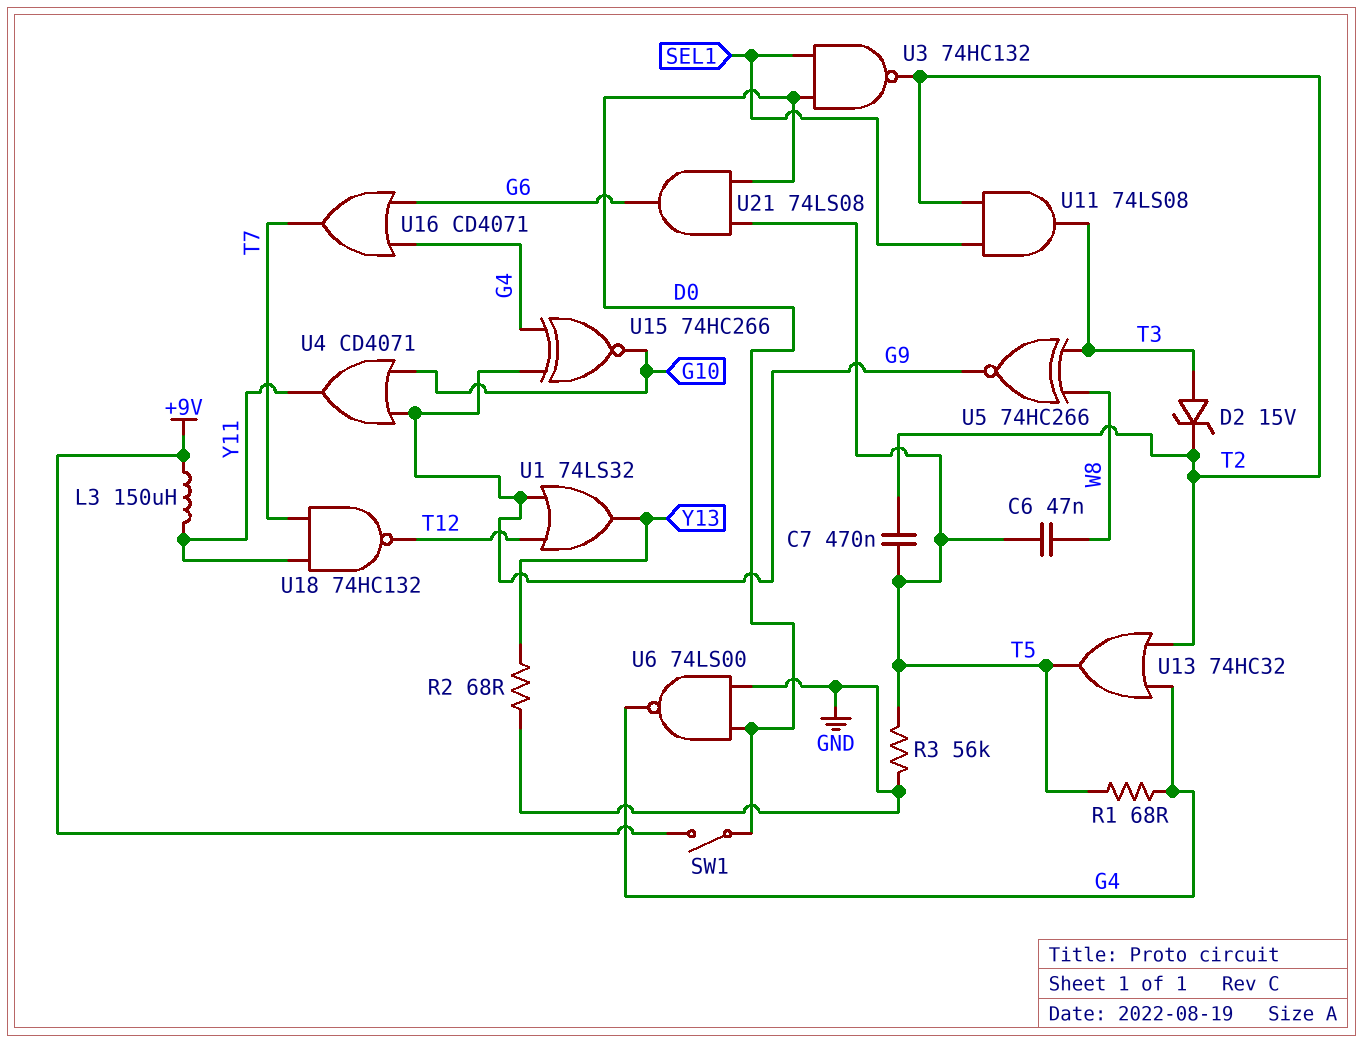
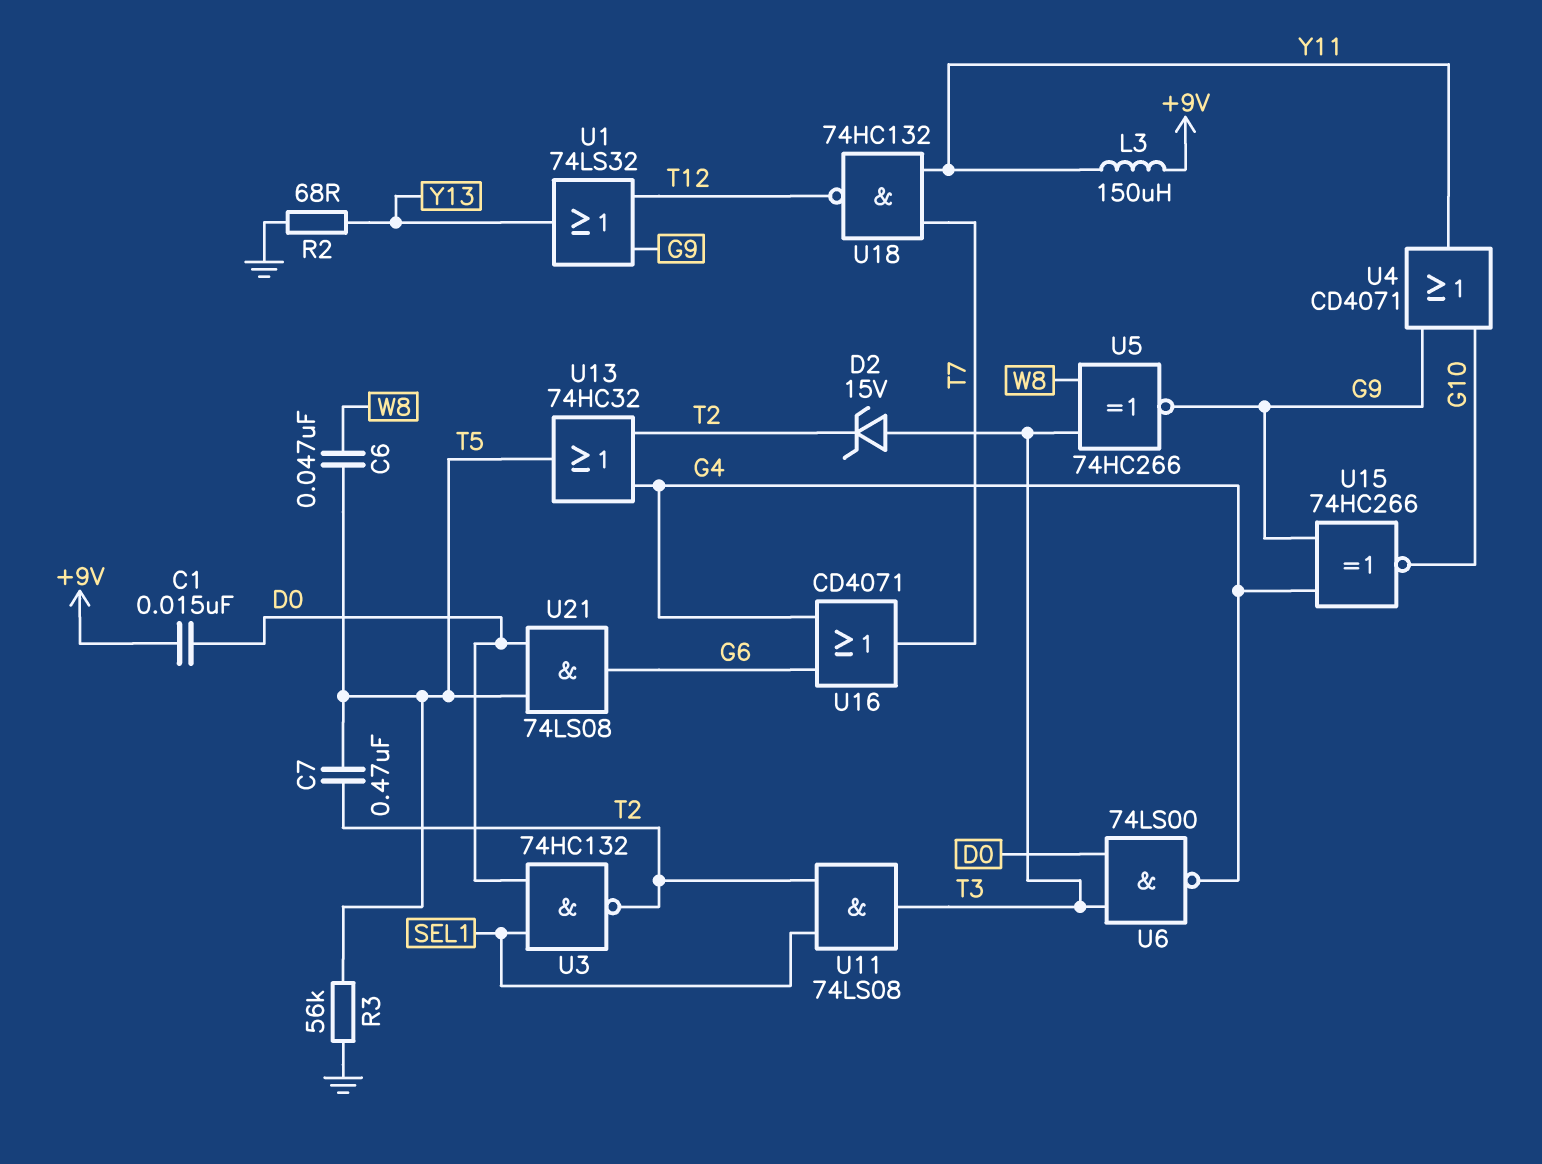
C1: none -> 15nF (+9V, D0)
R1: 68 (G4, T5) -> none
SW1: switch (+9V, D0) -> none
U6: NAND 74LS00 (in D0, in GND, out G4) -> NAND 74LS00 (in D0, in T3, out G4)

